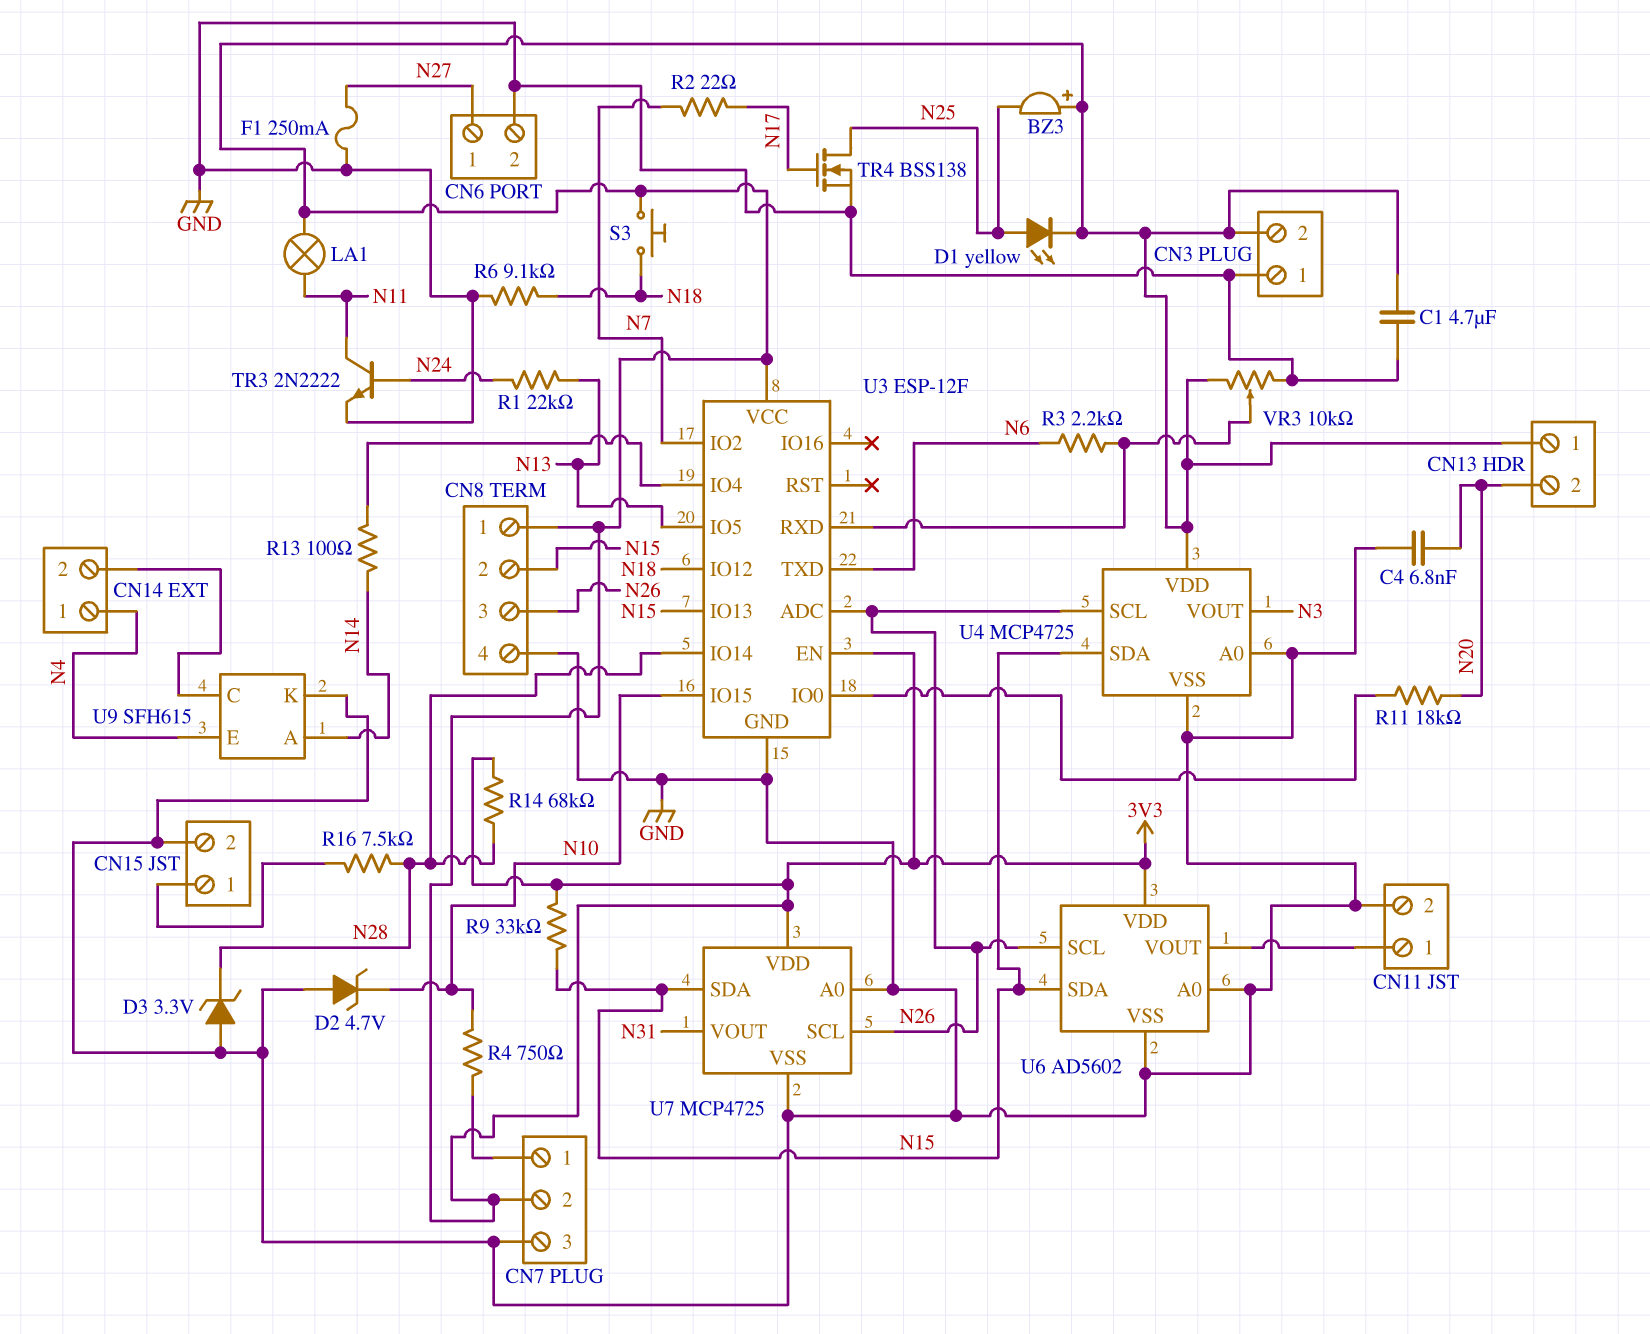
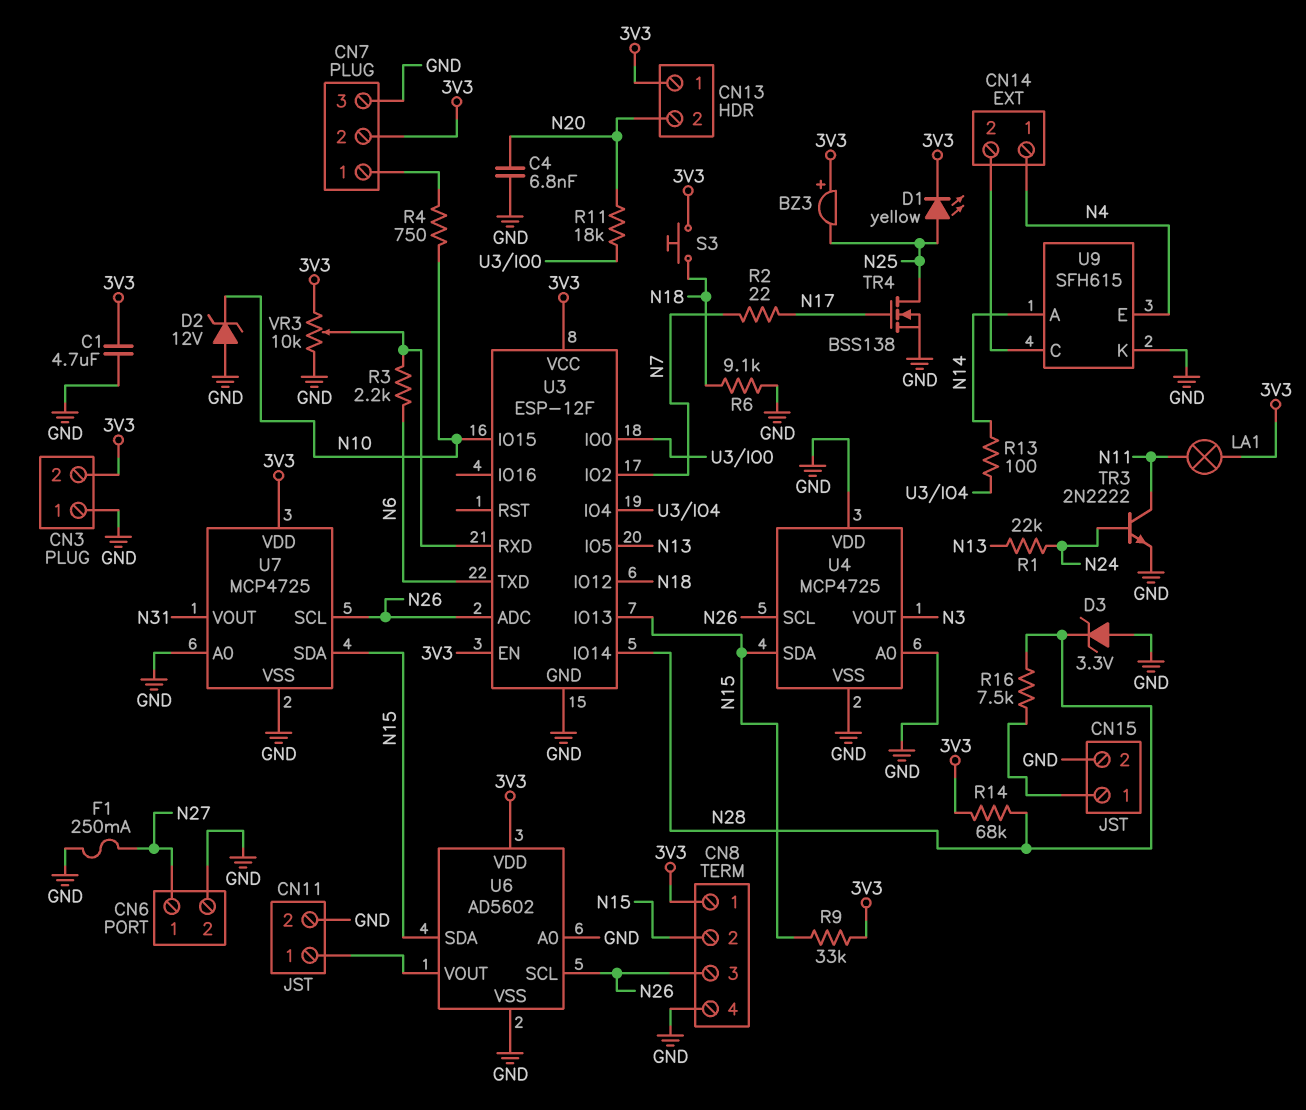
D2: zener 4.7V (A GND, K N10) -> zener 12V (A GND, K N10)
U4 pin VDD: 3V3 -> GND

